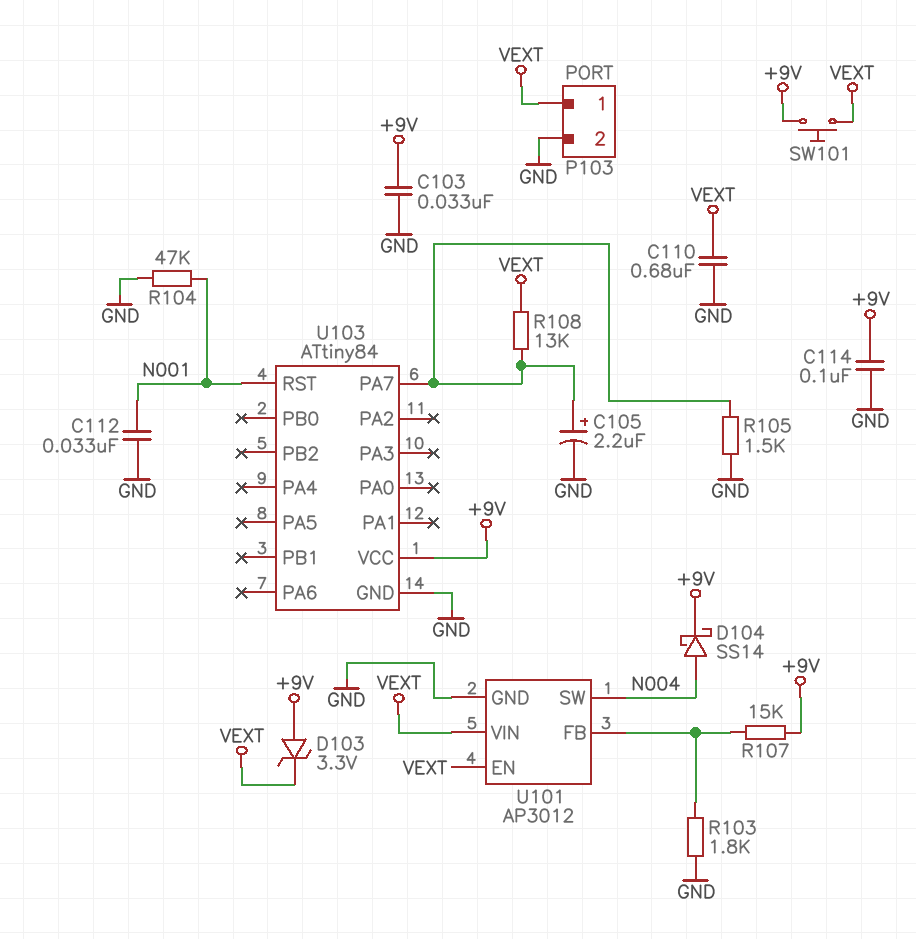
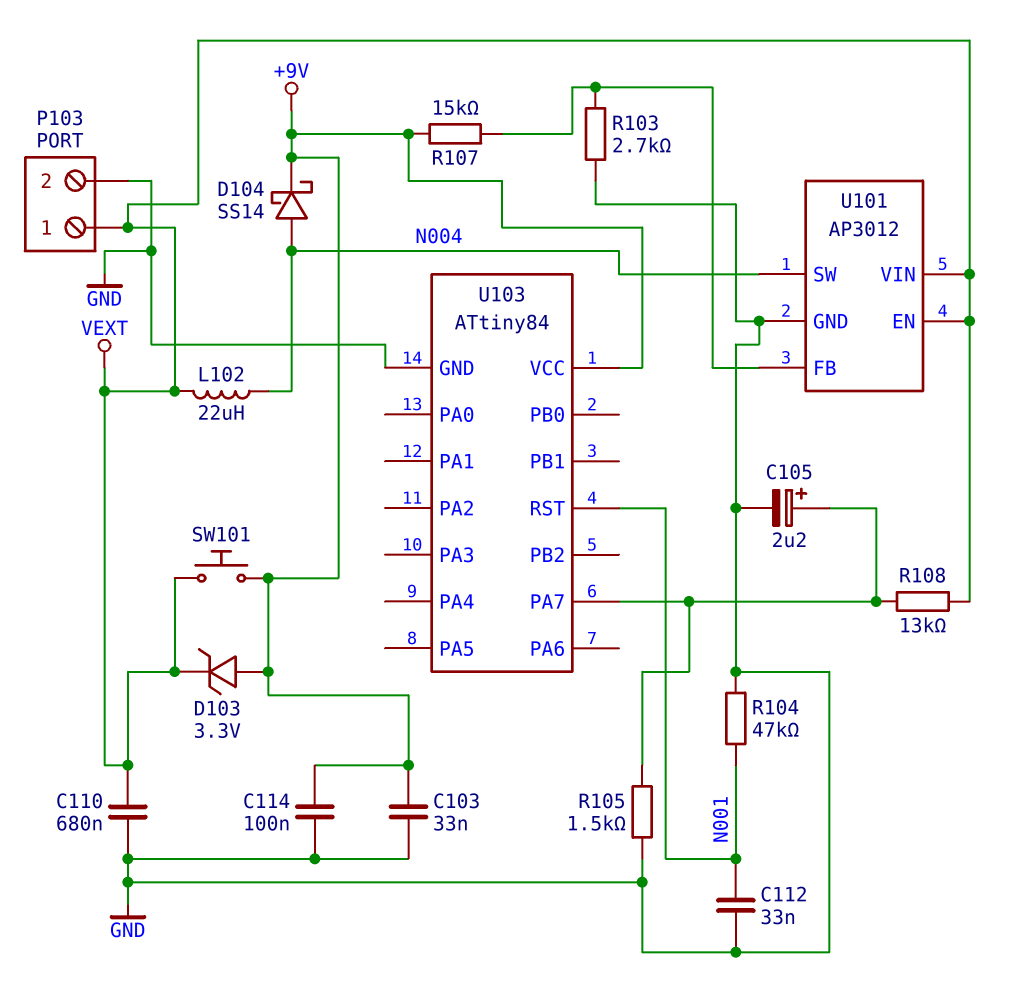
L102: none -> 22uH (N004, VEXT)
R103: 1.8k (GND, U101/FB) -> 2.7k (GND, U101/FB)

